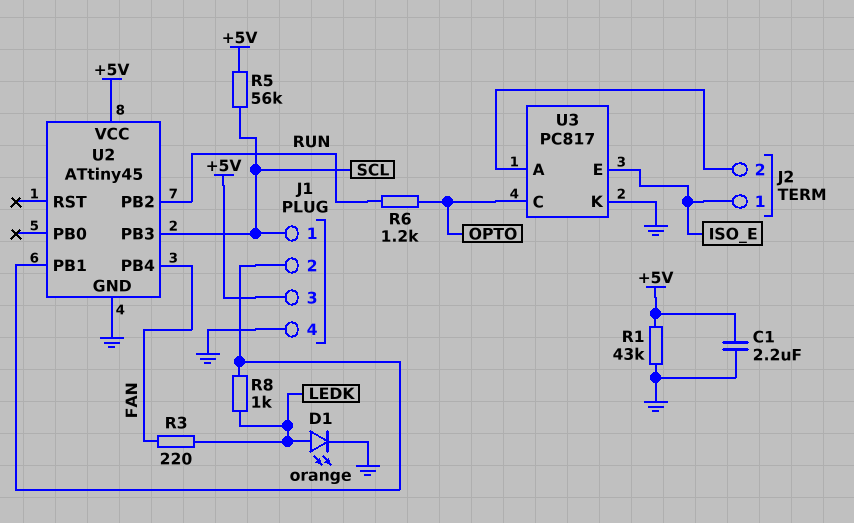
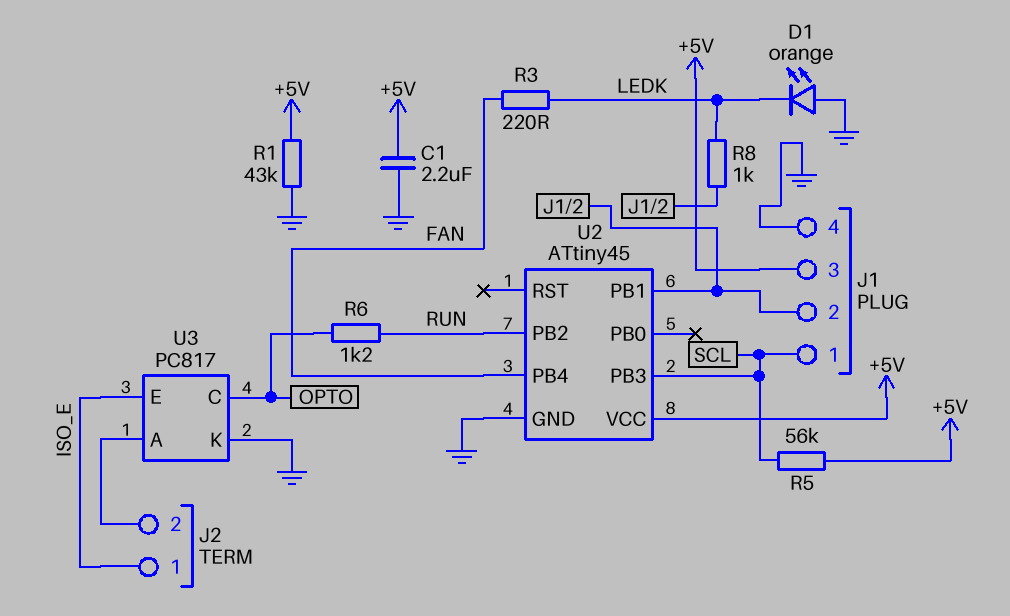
D1: LED orange (A LEDK, K GND) -> LED orange (A GND, K LEDK)

